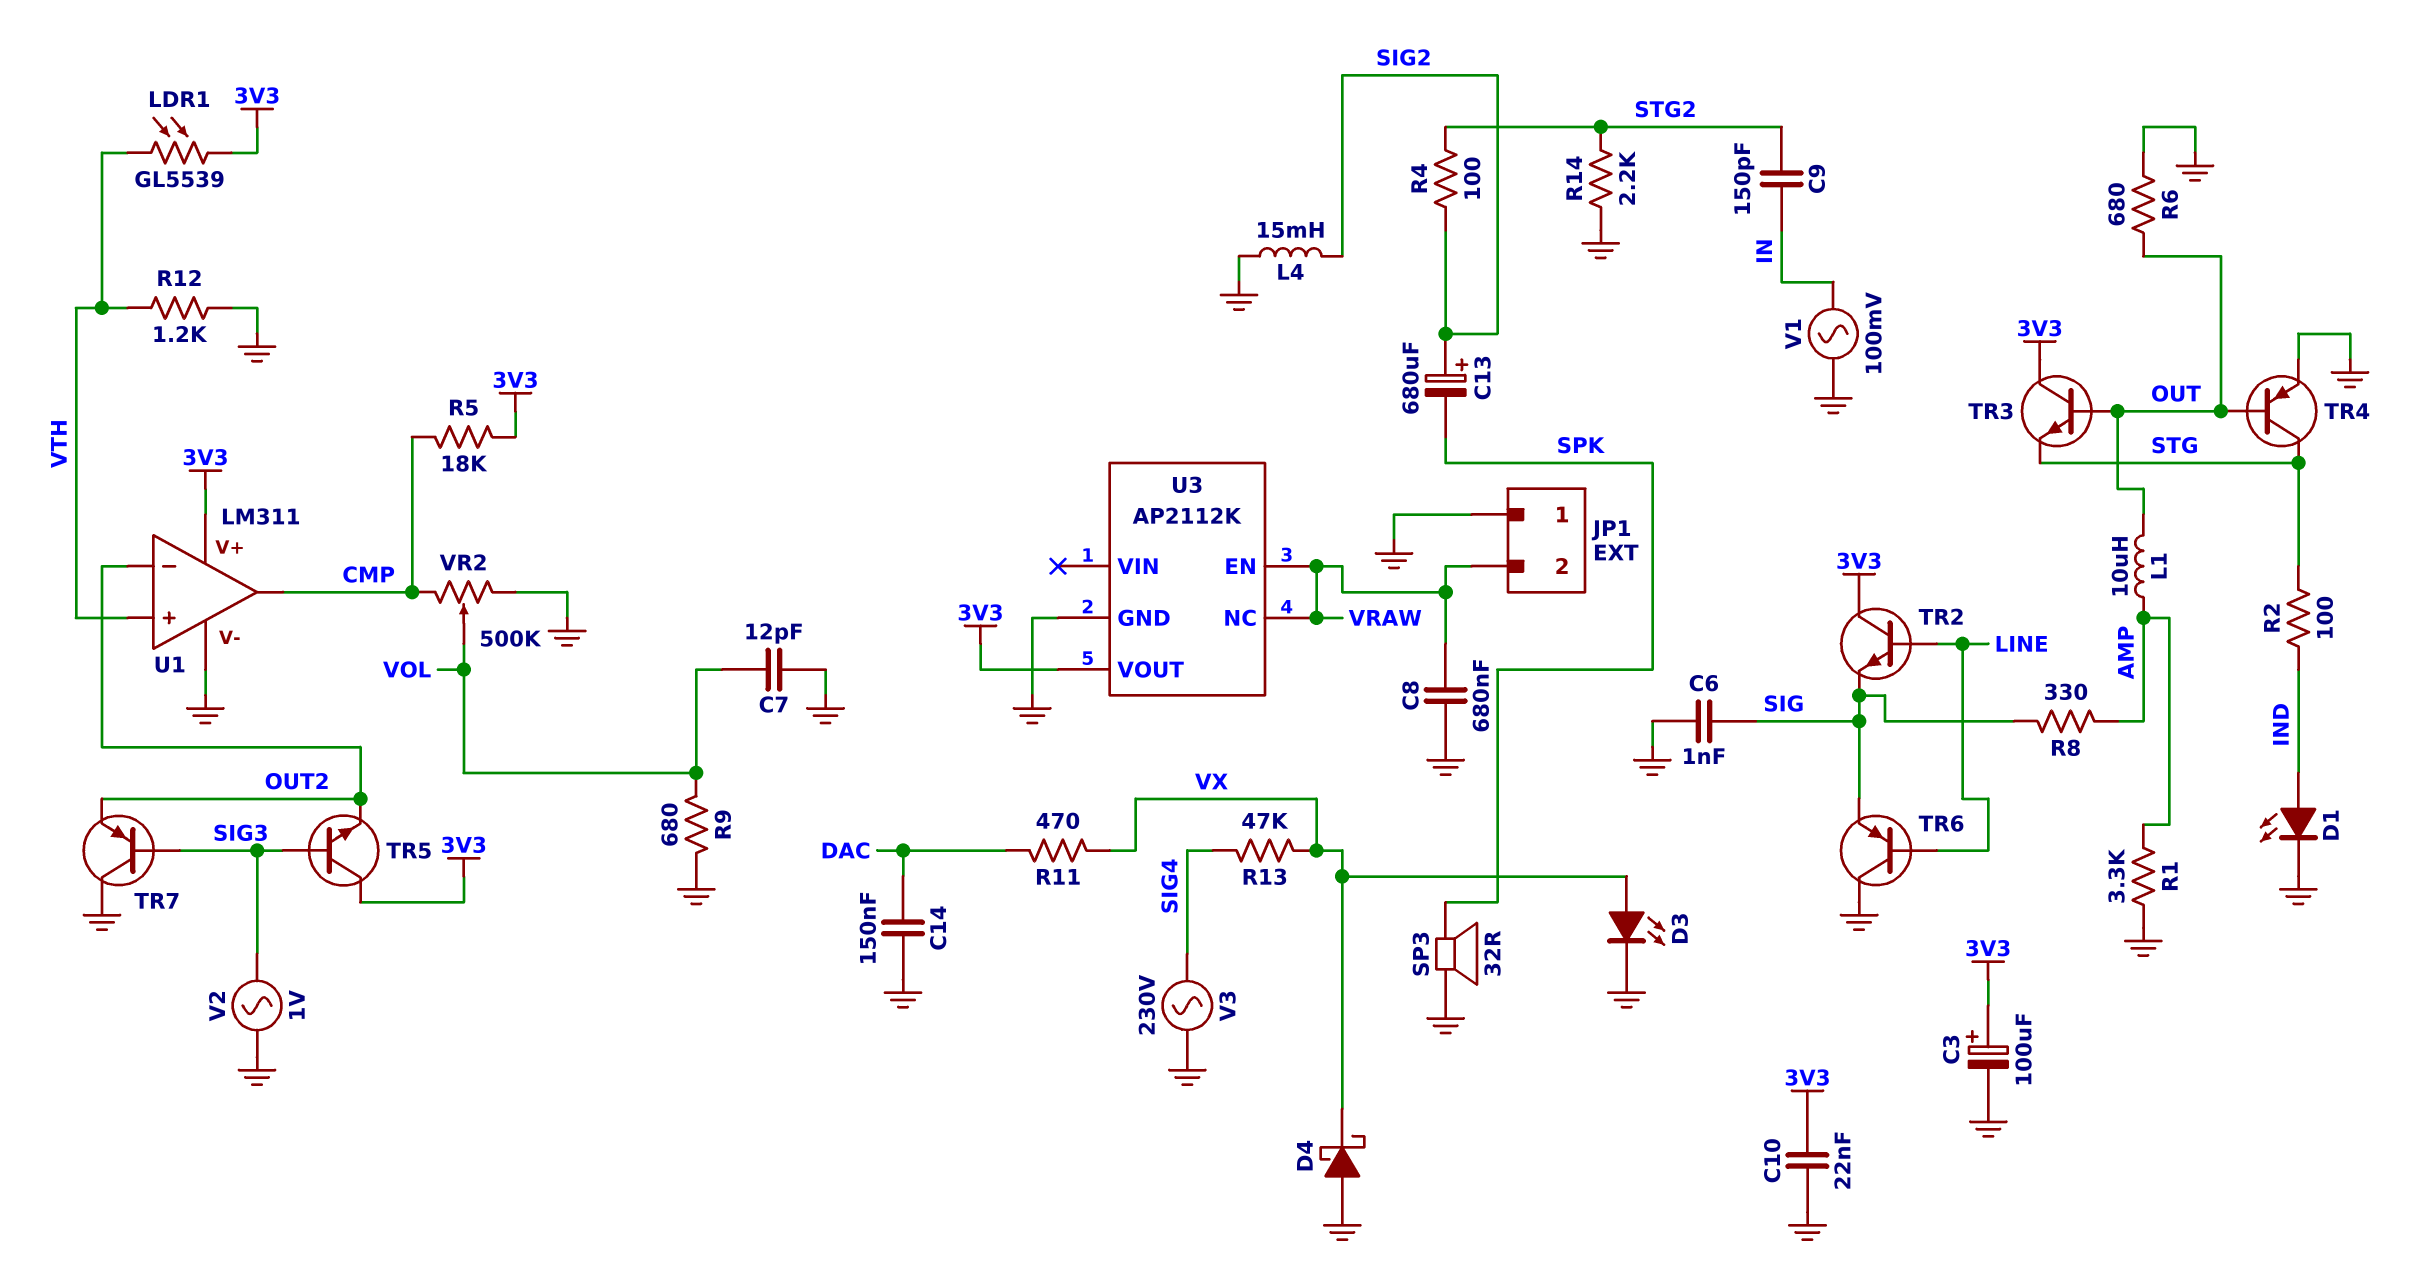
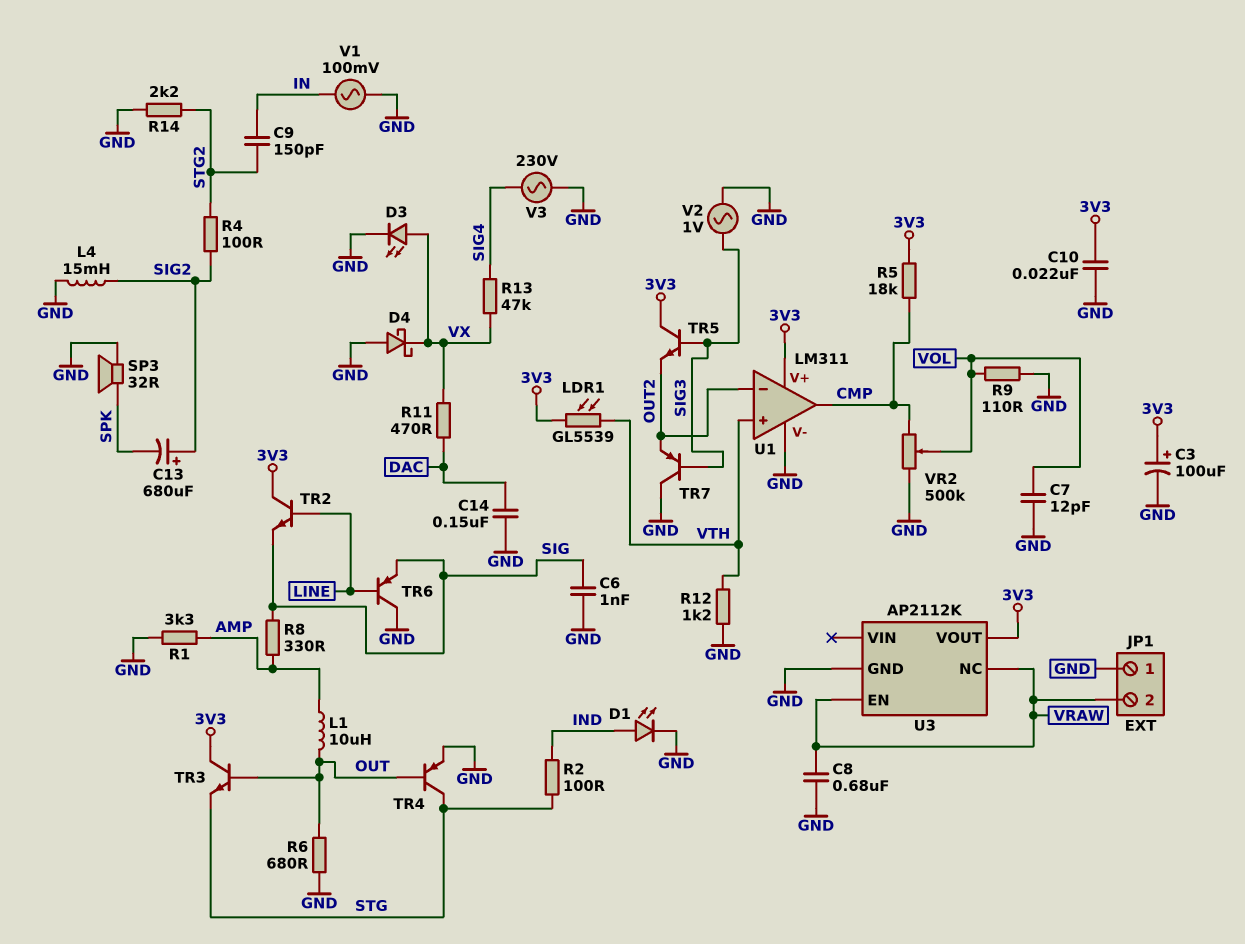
R9: 680 (GND, VOL) -> 110 (GND, VOL)

